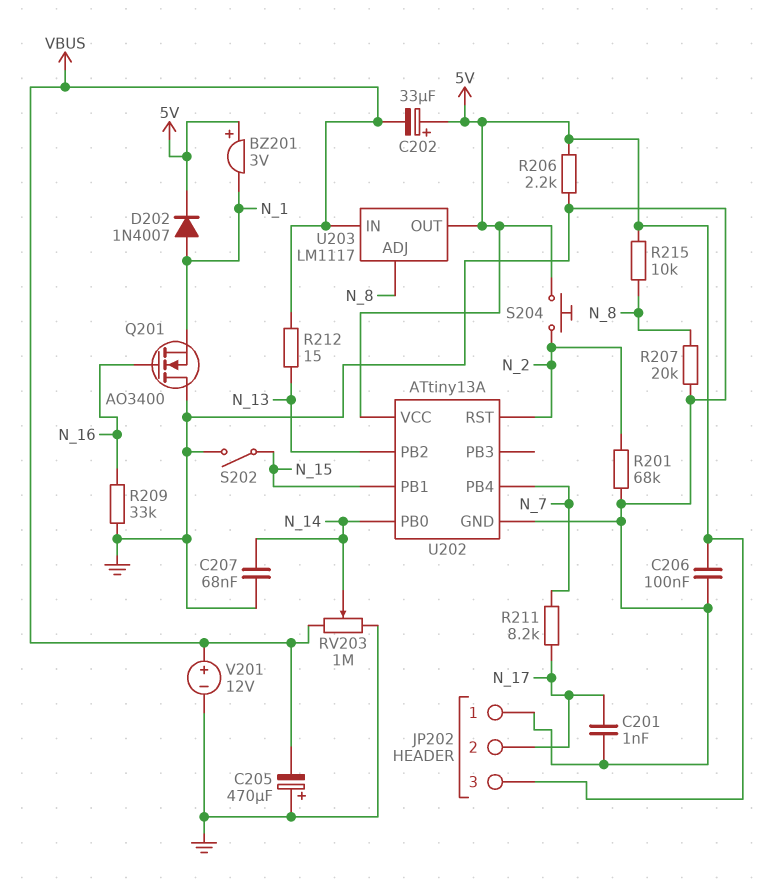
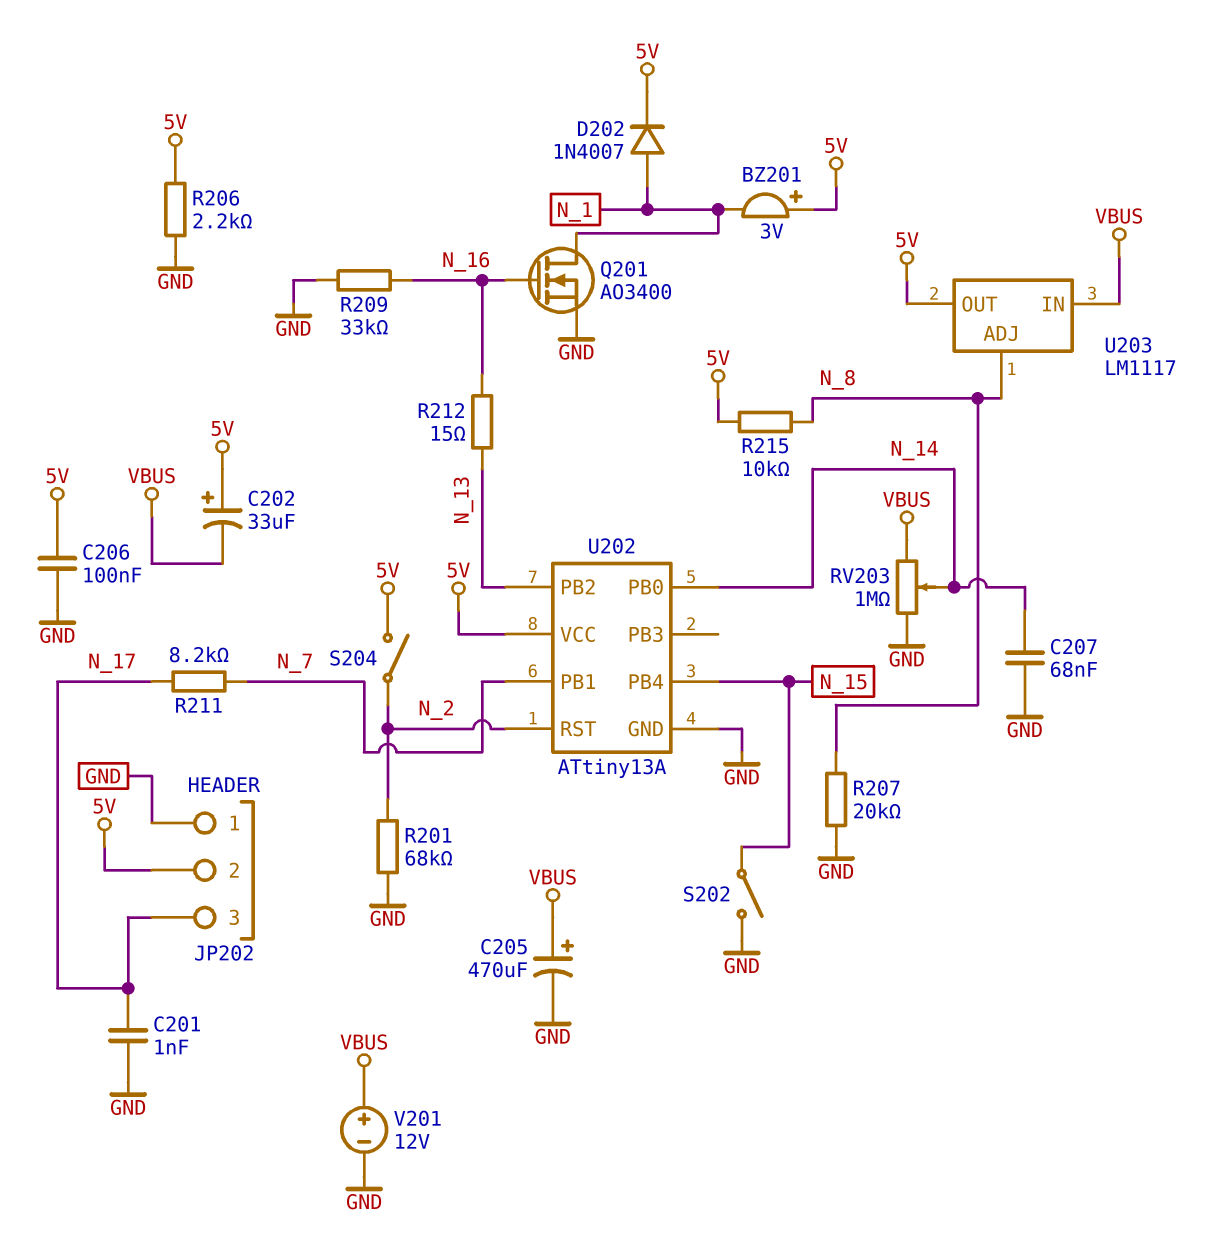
C205: 470uF (plus GND, minus VBUS) -> 470uF (plus VBUS, minus GND)
JP202 pin 2: N_17 -> 5V
JP202 pin 3: 5V -> N_17
Q201: NMOS AO3400 (G N_16, D GND, S N_1) -> NMOS AO3400 (G N_16, D N_1, S GND)
R212: 15 (N_13, VBUS) -> 15 (N_13, N_16)
S204: button (5V, N_2) -> switch (5V, N_2)
U202 pin PB1: N_15 -> N_7
U202 pin PB4: N_7 -> N_15

